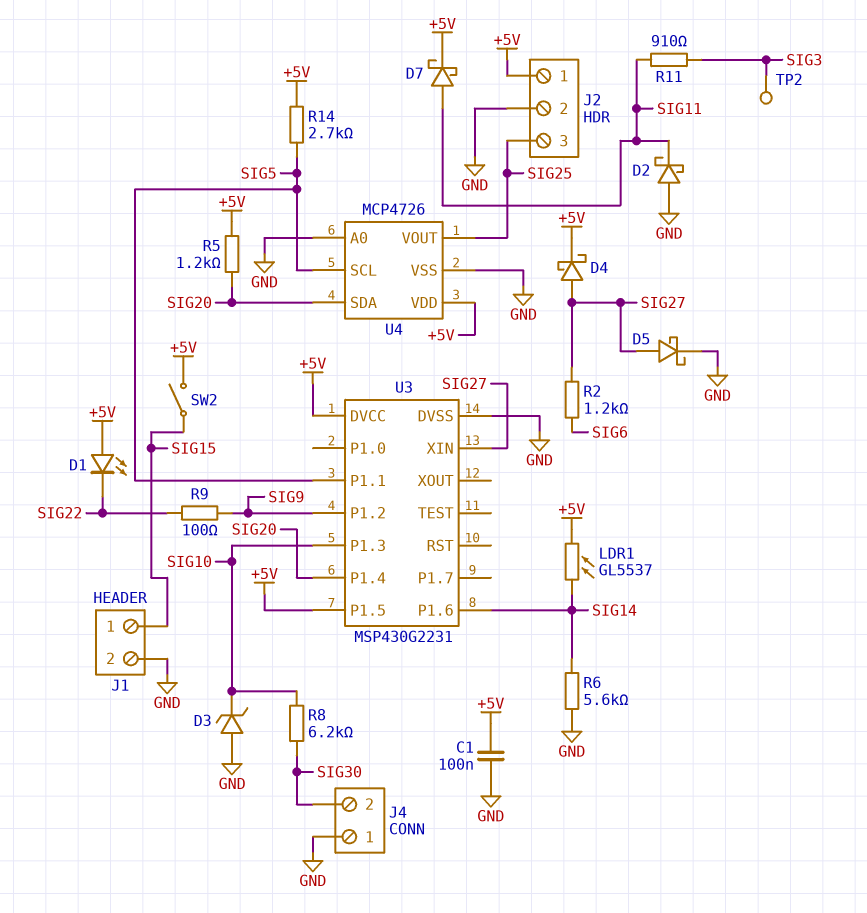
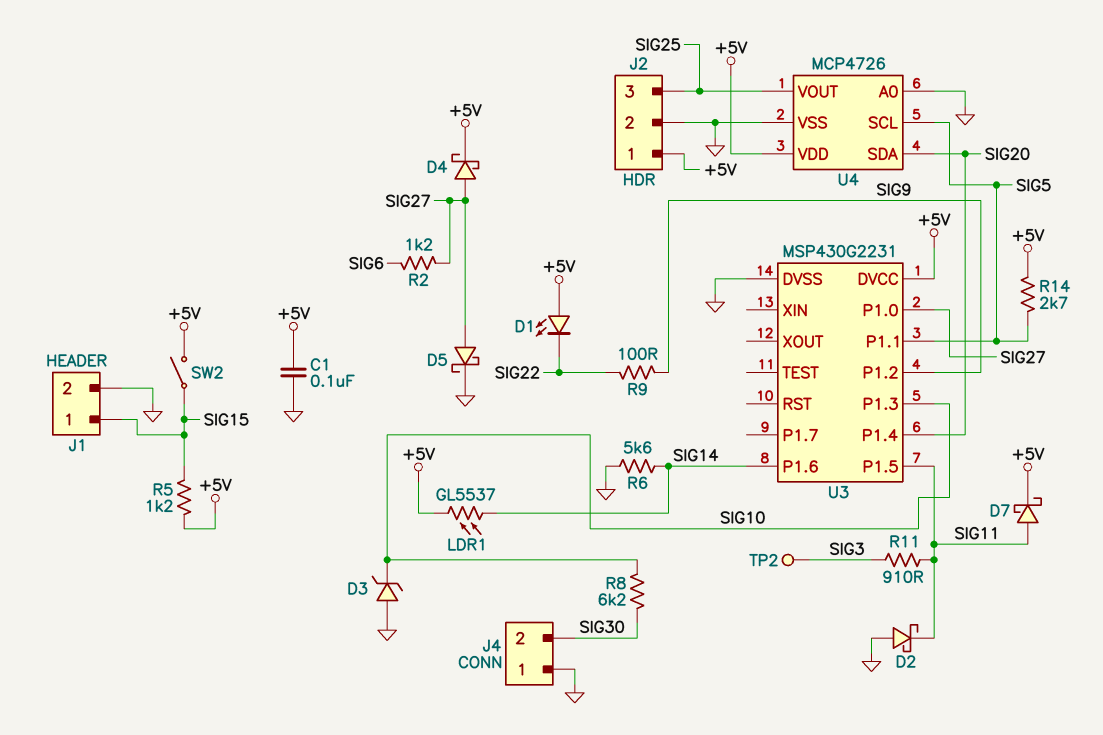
R5: 1.2k (+5V, SIG20) -> 1.2k (+5V, SIG15)
U3 pin P1.0: none -> SIG27
U3 pin P1.5: +5V -> SIG11
U3 pin XIN: SIG27 -> none

